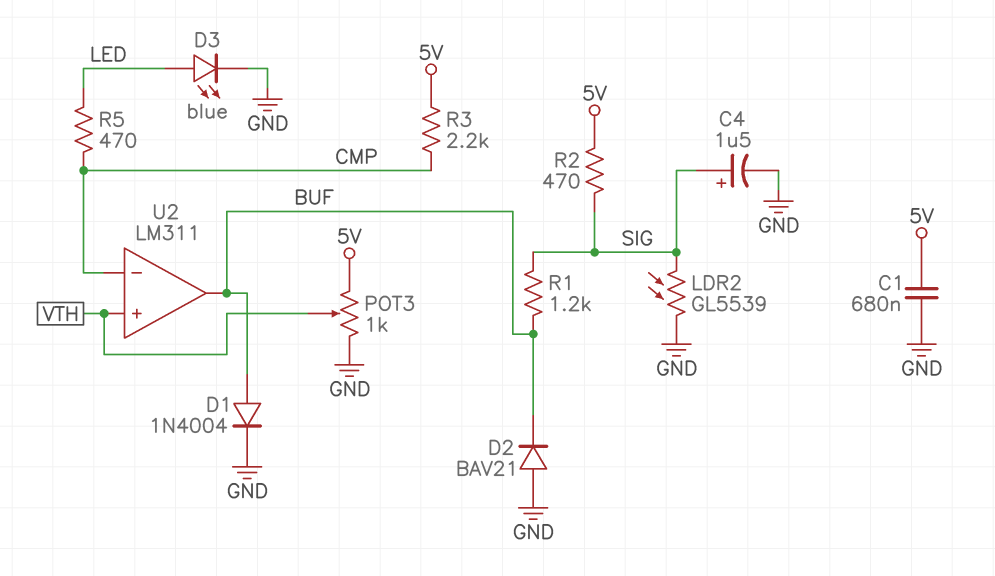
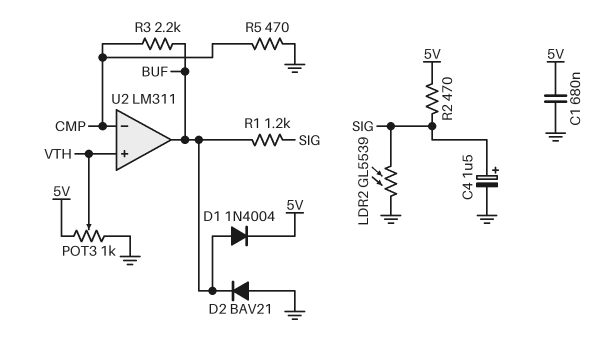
D1: diode 1N4004 (A BUF, K GND) -> diode 1N4004 (A BUF, K 5V)
D3: LED blue (A LED, K GND) -> none
R3: 2.2k (5V, CMP) -> 2.2k (BUF, CMP)
R5: 470 (CMP, LED) -> 470 (CMP, GND)

